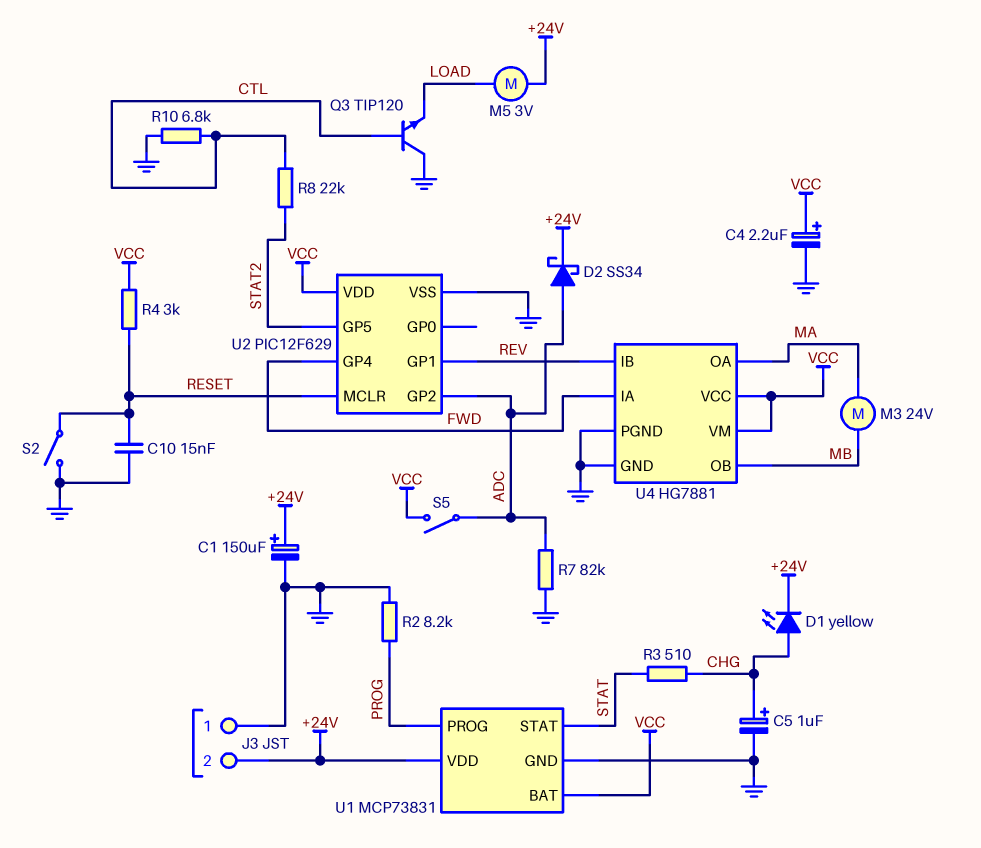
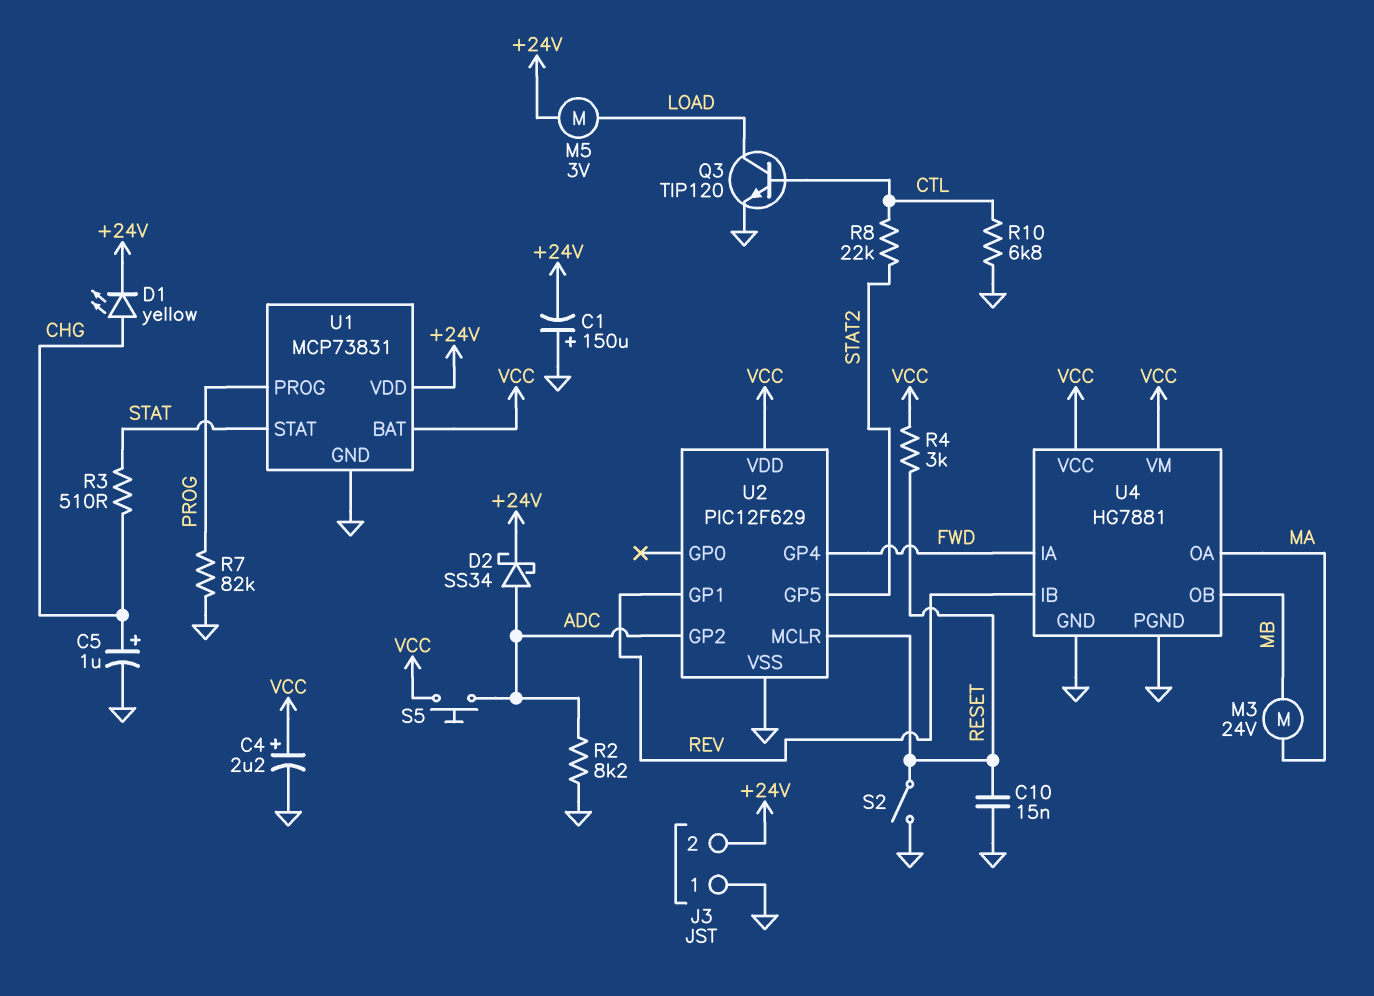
C1: 150uF (plus +24V, minus GND) -> 150uF (plus GND, minus +24V)
Q3: NPN TIP120 (B CTL, C GND, E LOAD) -> NPN TIP120 (B CTL, C LOAD, E GND)
R2: 8.2k (GND, PROG) -> 8.2k (ADC, GND)
R7: 82k (ADC, GND) -> 82k (GND, PROG)
S5: switch (ADC, VCC) -> button (ADC, VCC)

